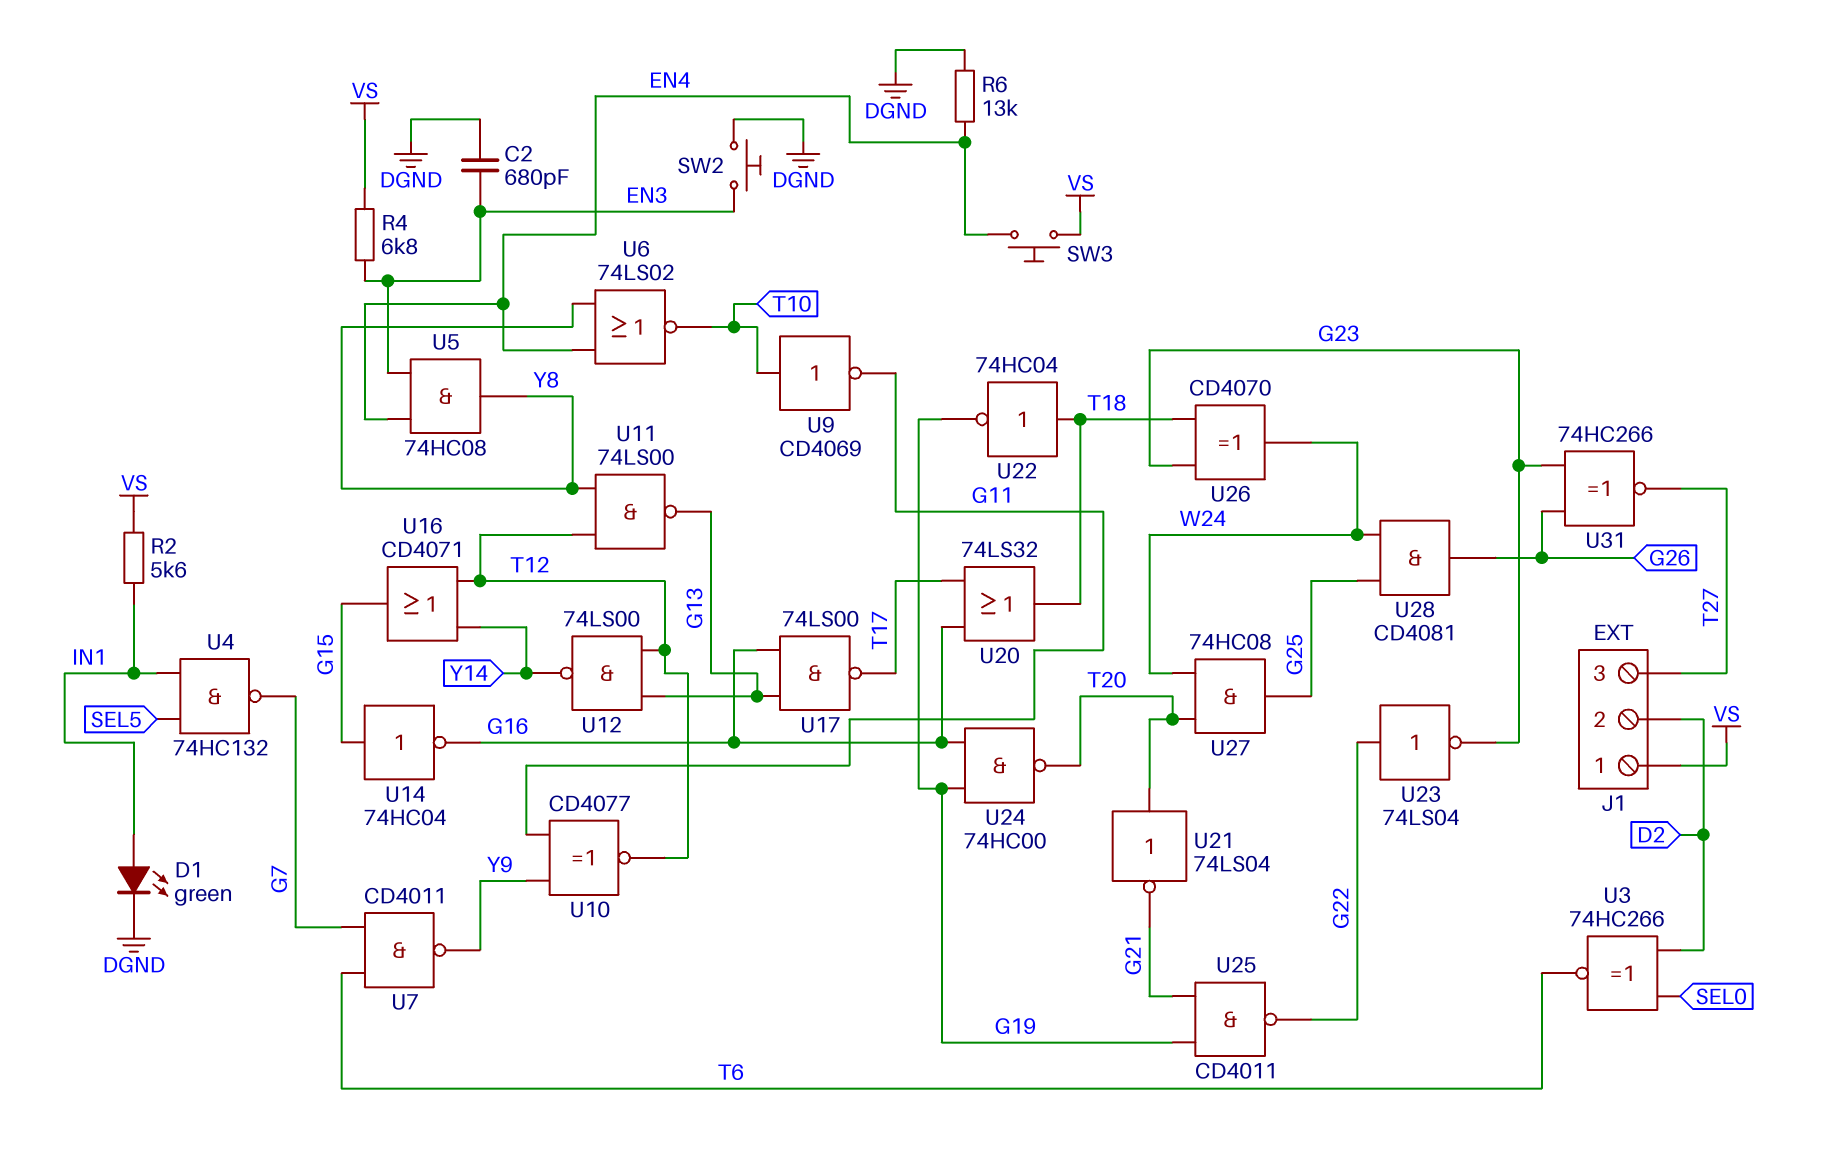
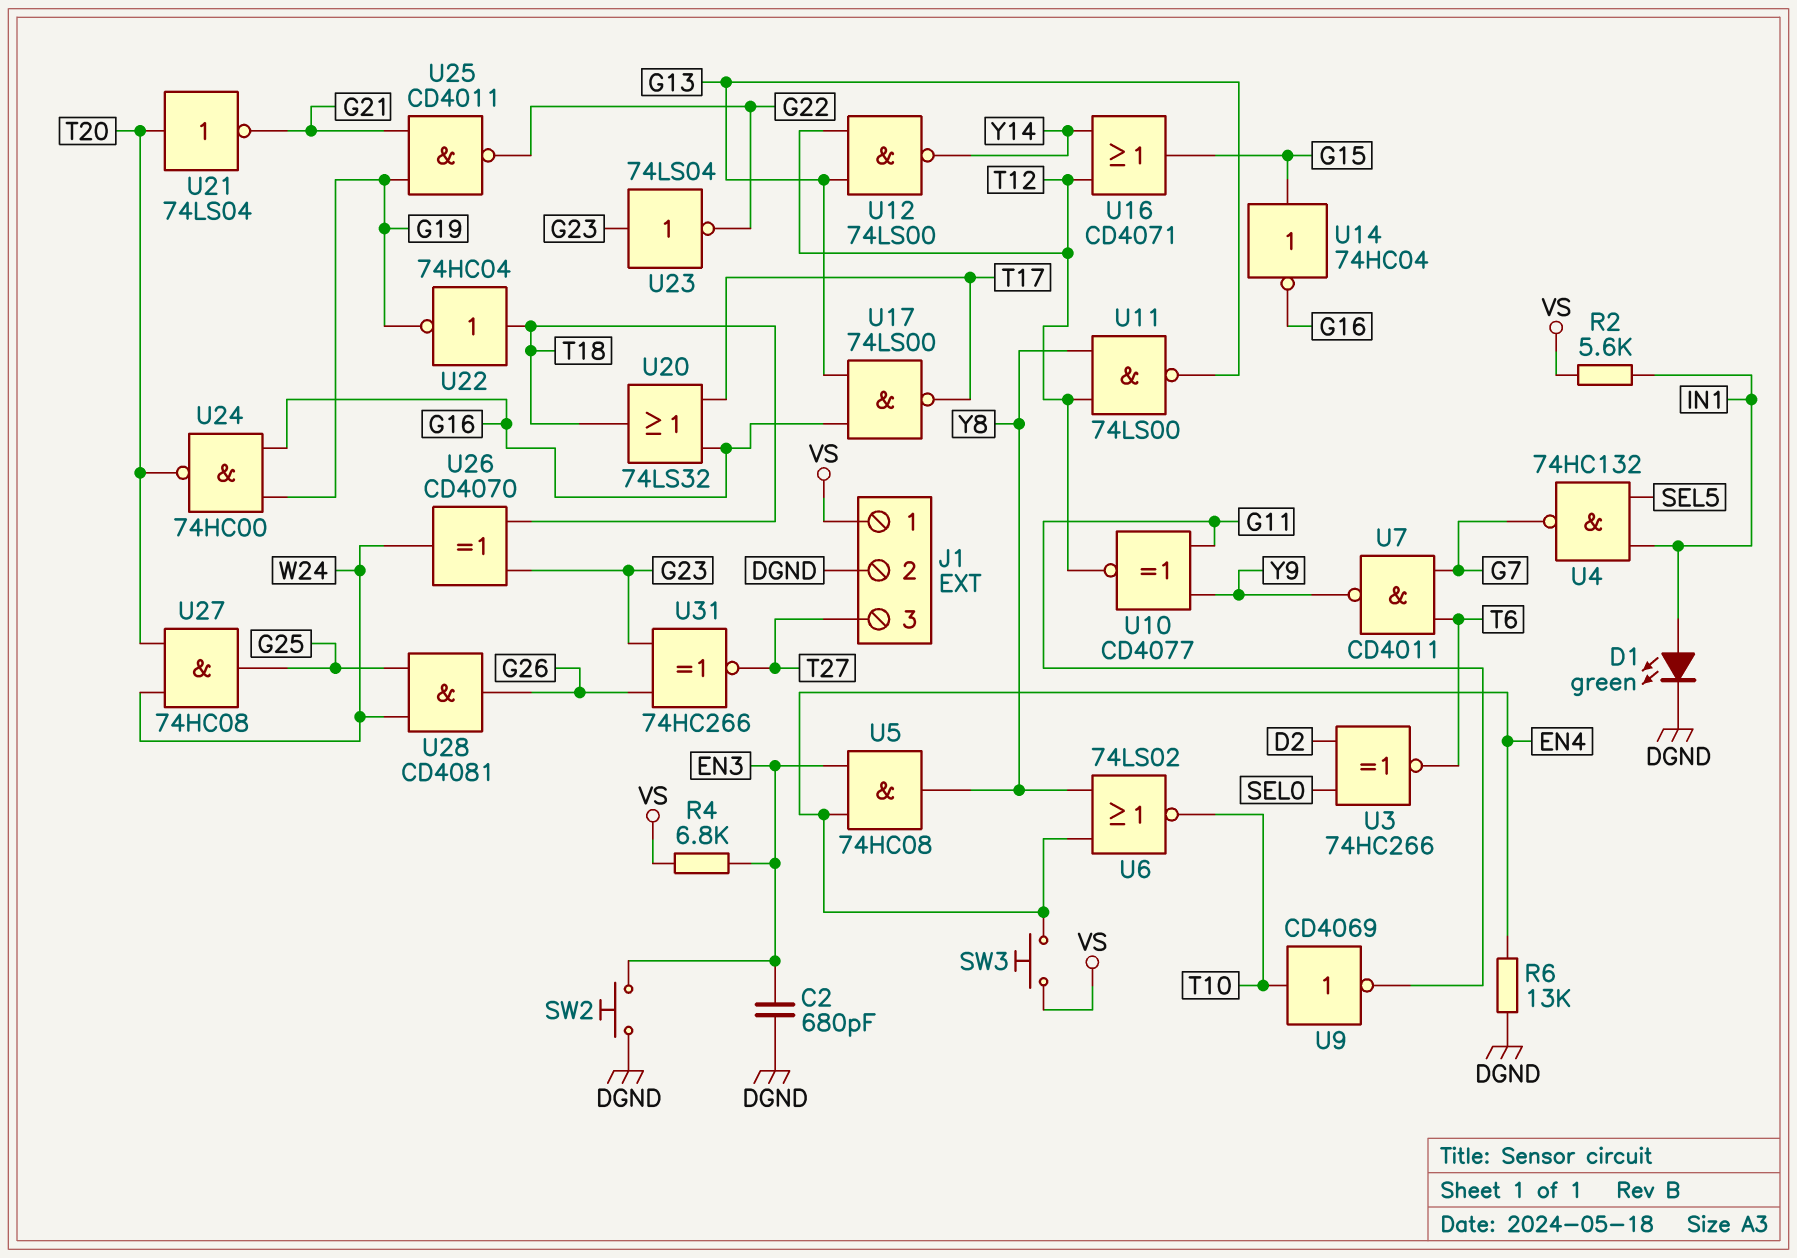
J1 pin 2: D2 -> DGND
U23: NOT 74LS04 (in G22, out G23) -> NOT 74LS04 (in G23, out G22)

